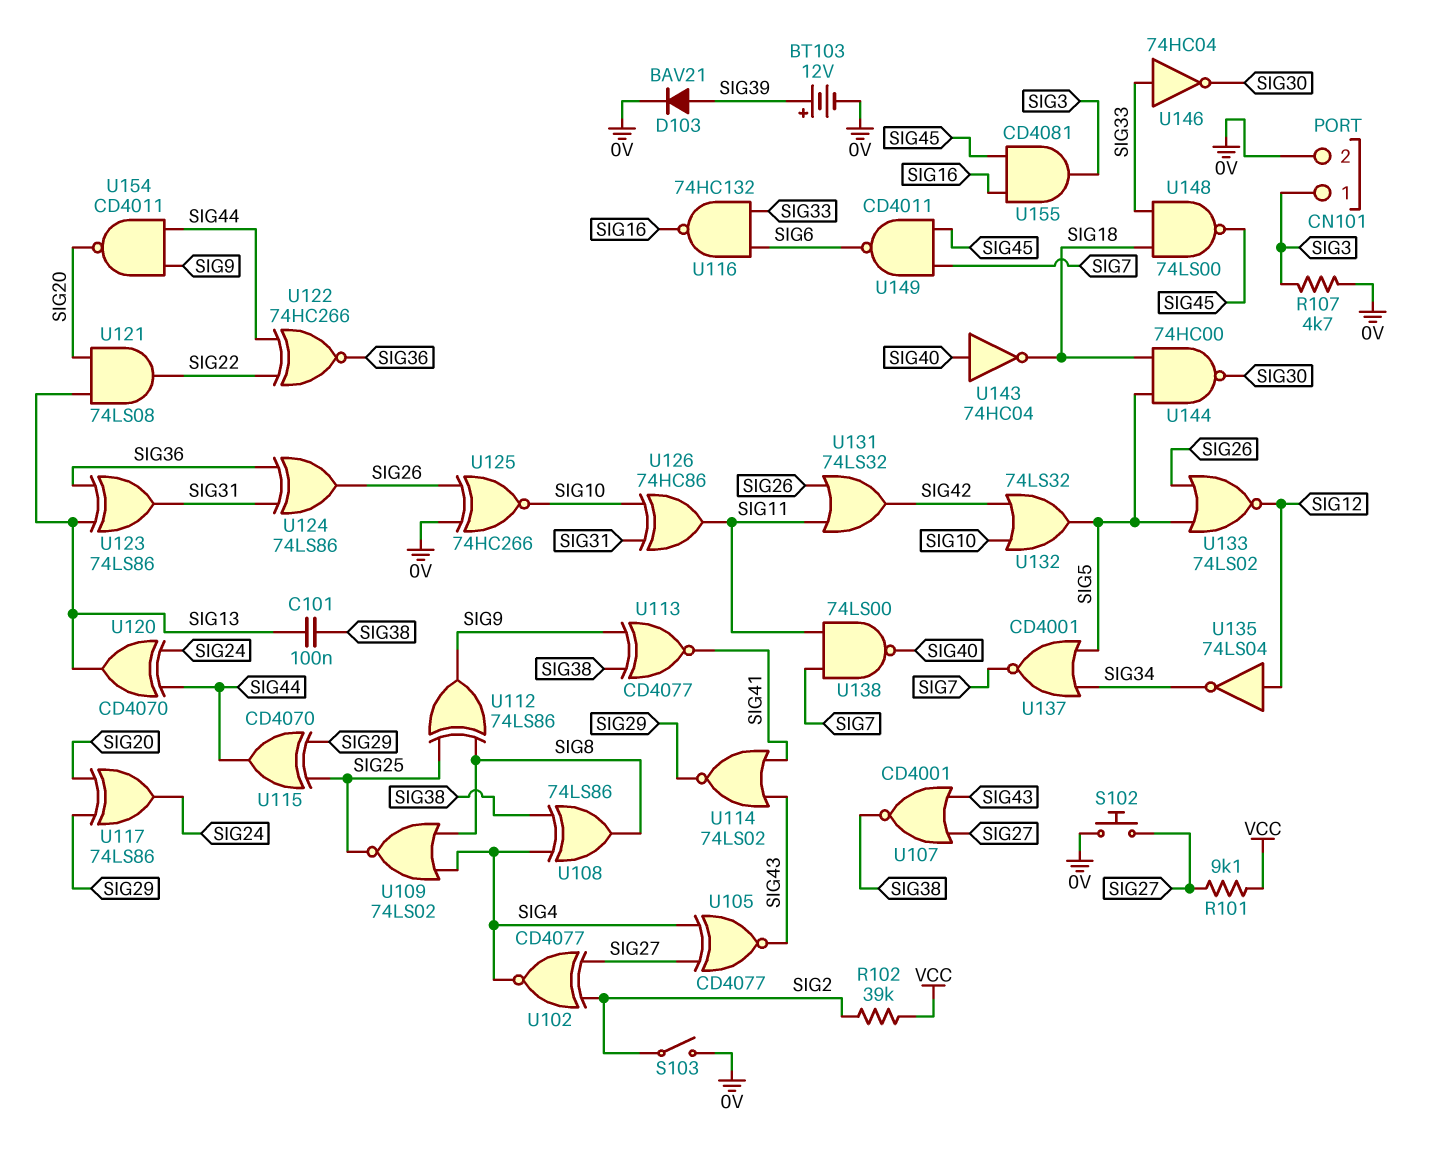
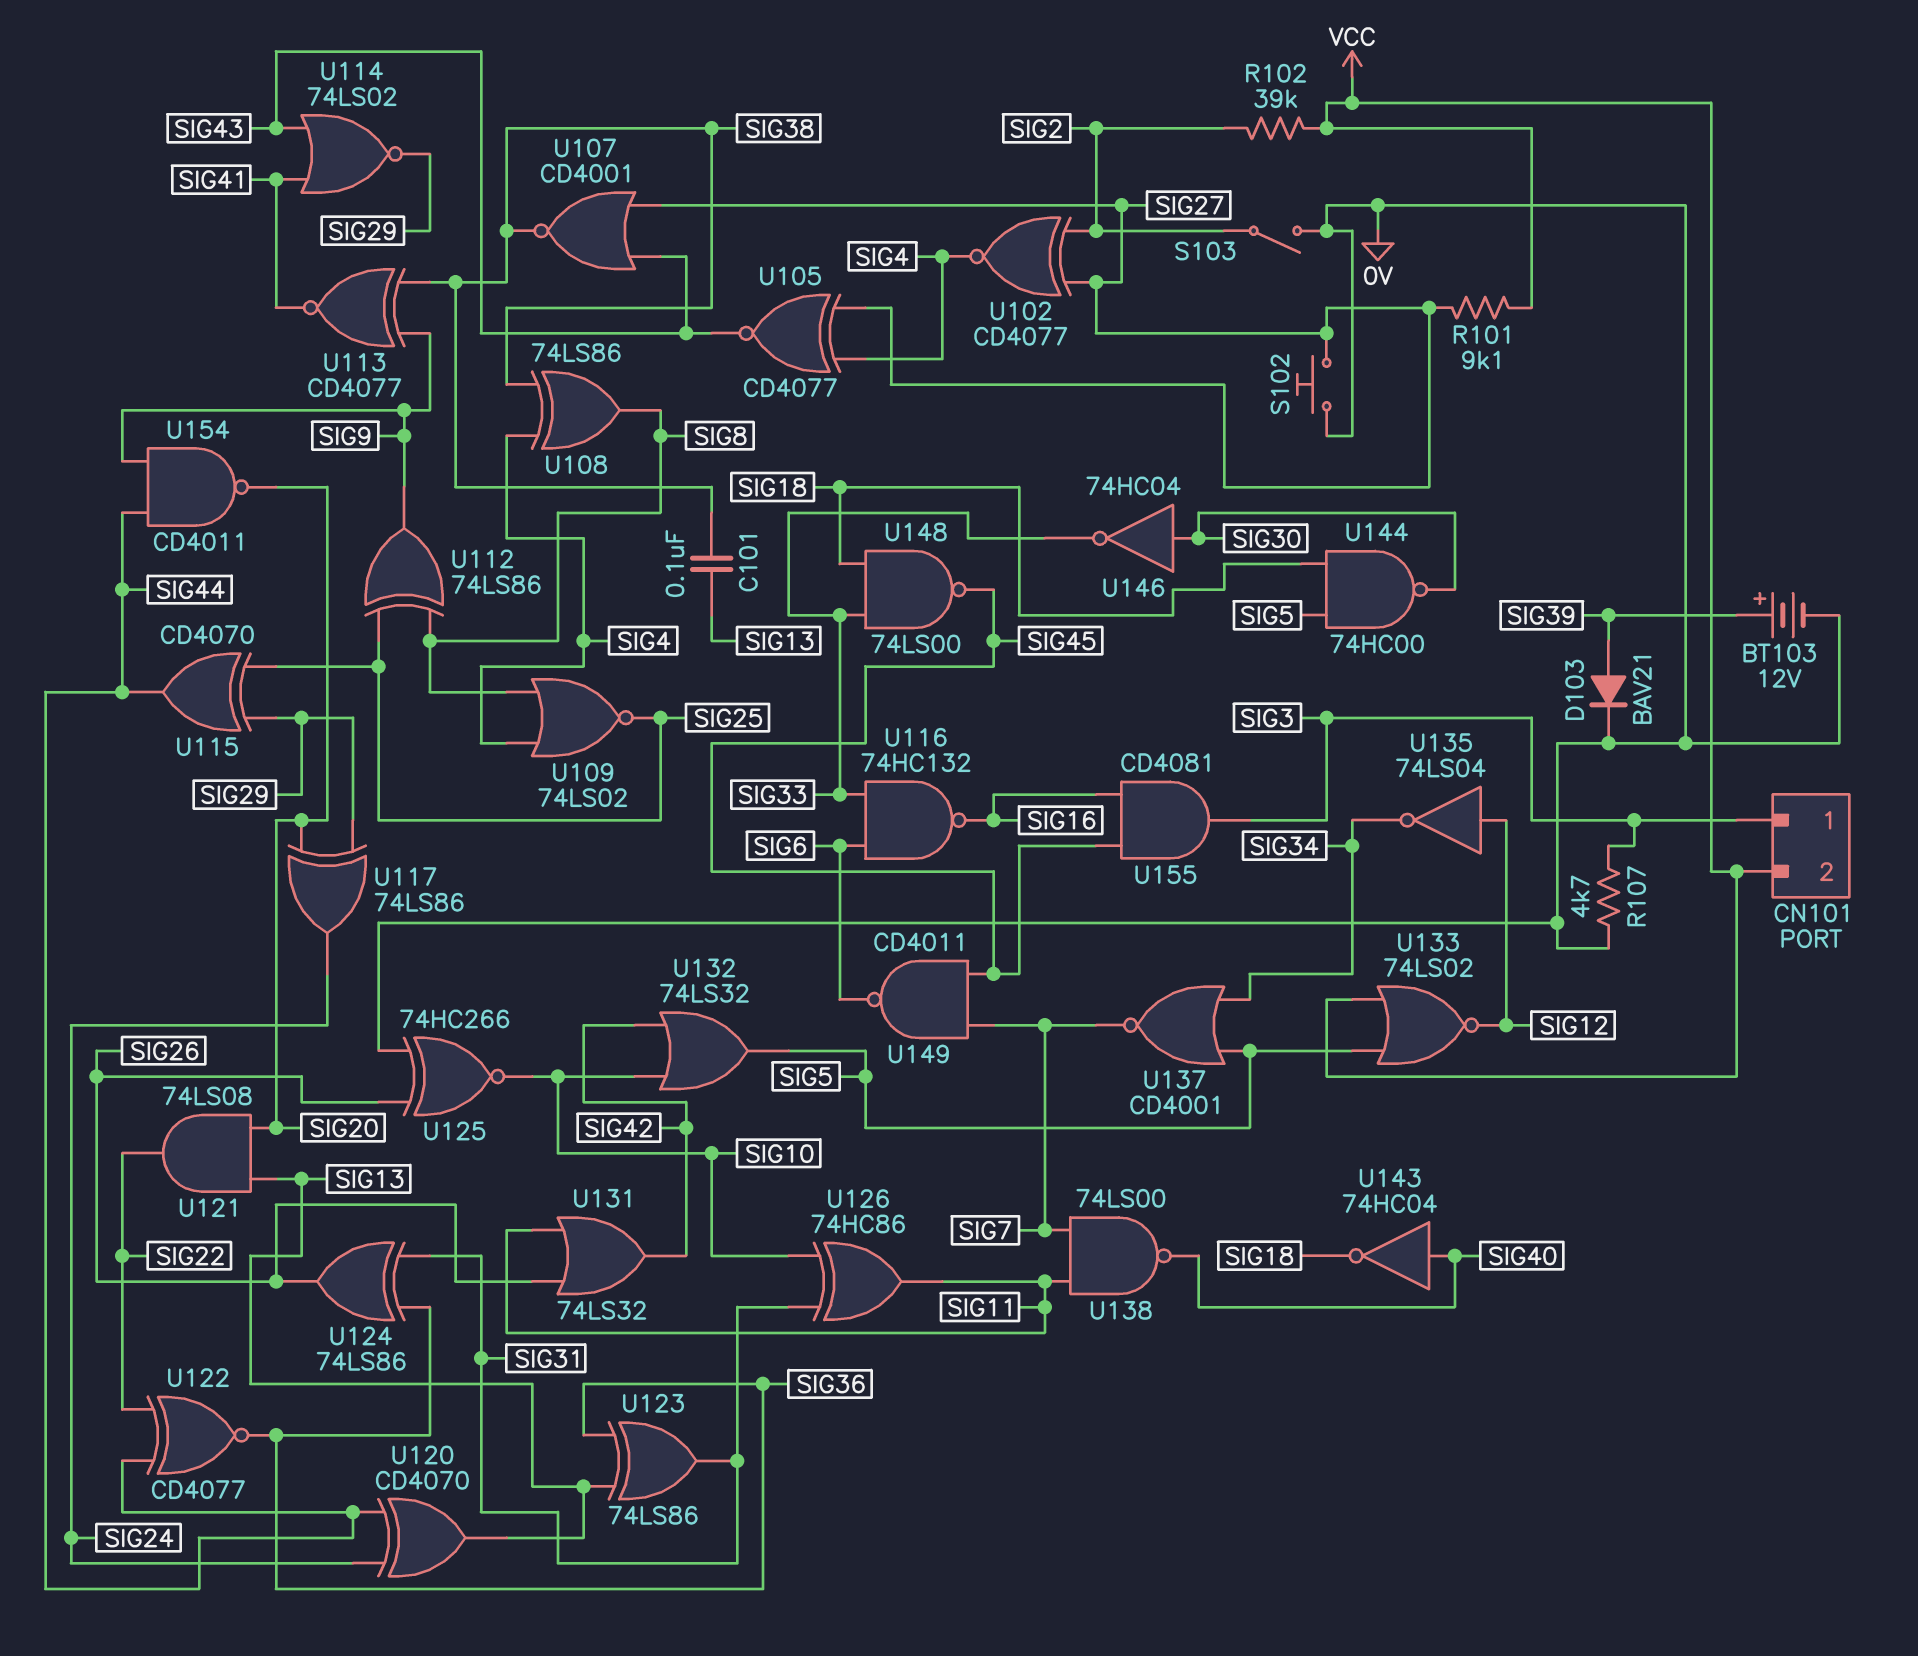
CN101 pin 2: 0V -> VCC
U122: XNOR 74HC266 (in SIG22, in SIG44, out SIG36) -> XNOR CD4077 (in SIG22, in SIG44, out SIG36)
U133: NOR 74LS02 (in SIG5, in SIG26, out SIG12) -> NOR 74LS02 (in SIG5, in VCC, out SIG12)
U146: NOT 74HC04 (in SIG33, out SIG30) -> NOT 74HC04 (in SIG30, out SIG33)

